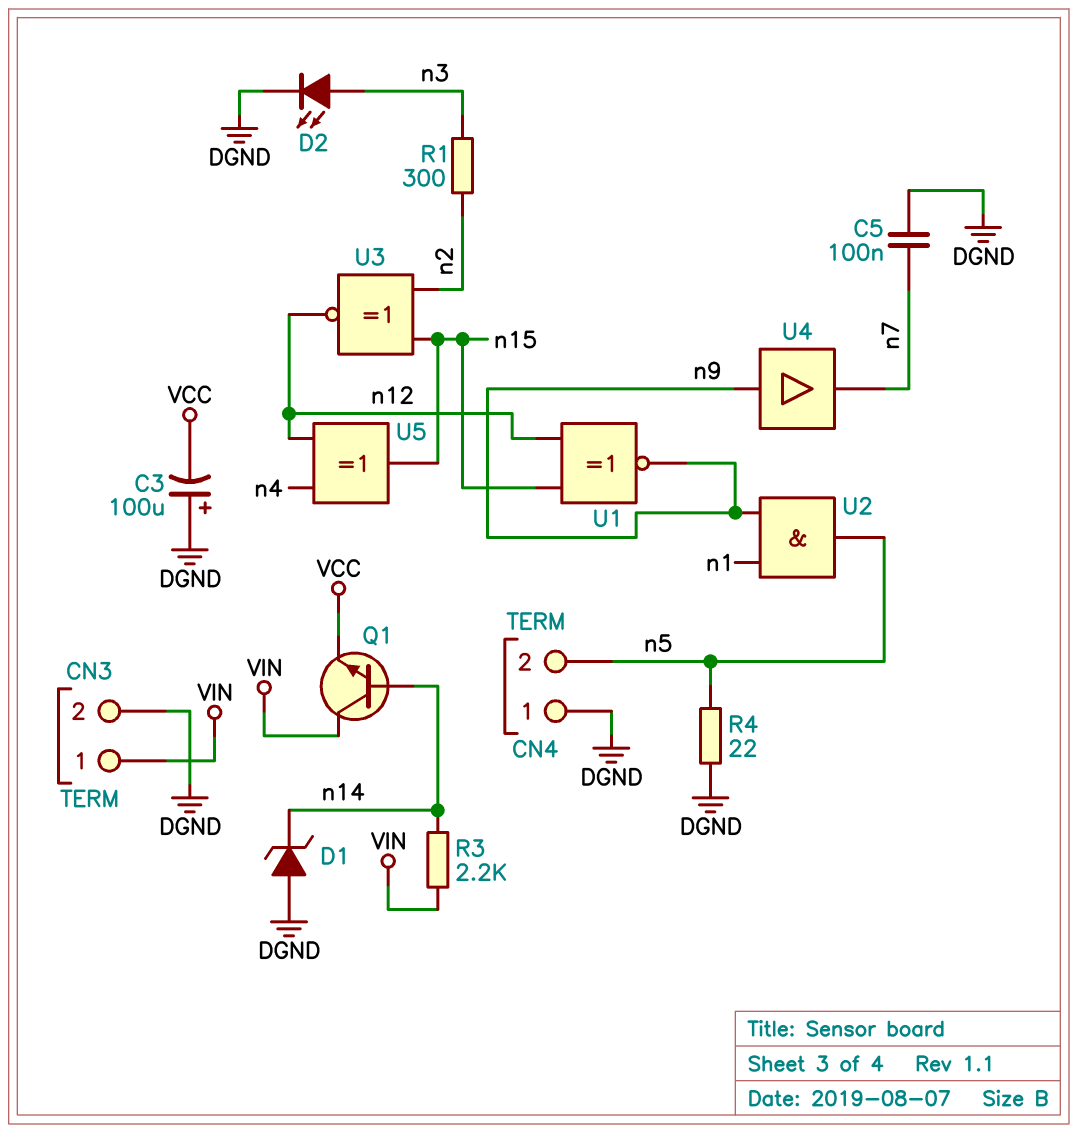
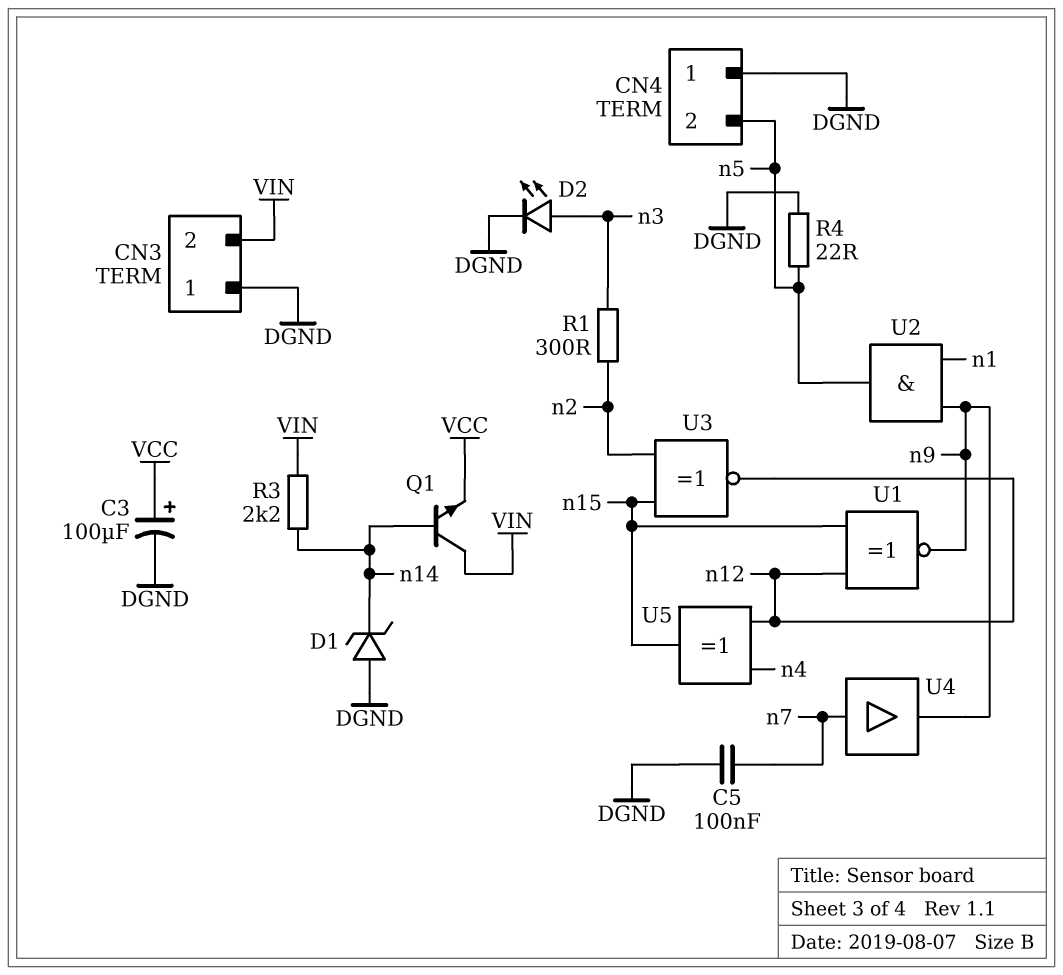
C3: 100uF (plus DGND, minus VCC) -> 100uF (plus VCC, minus DGND)
CN3 pin 1: VIN -> DGND
CN3 pin 2: DGND -> VIN
U4: buffer (in n9, out n7) -> buffer (in n7, out n9)

